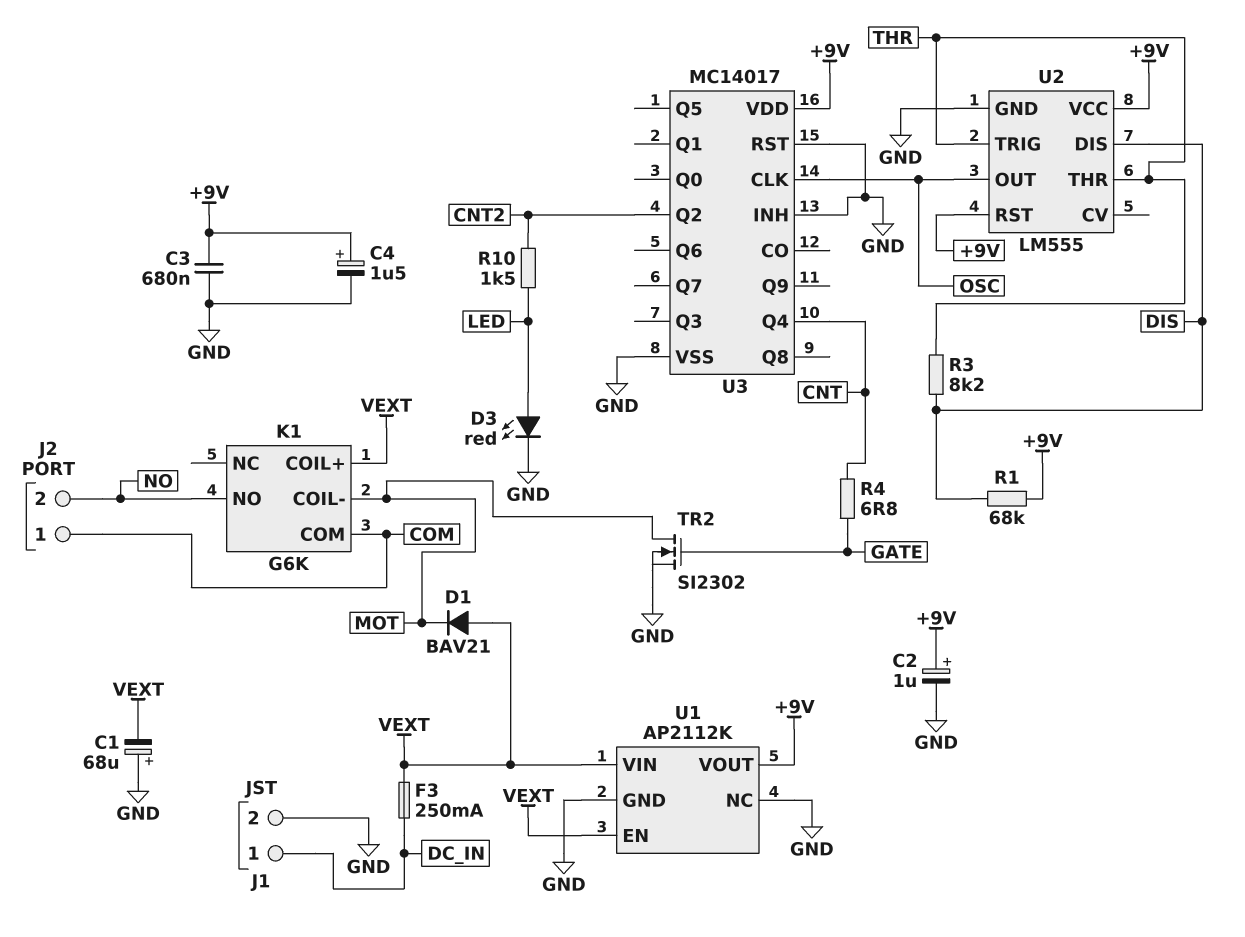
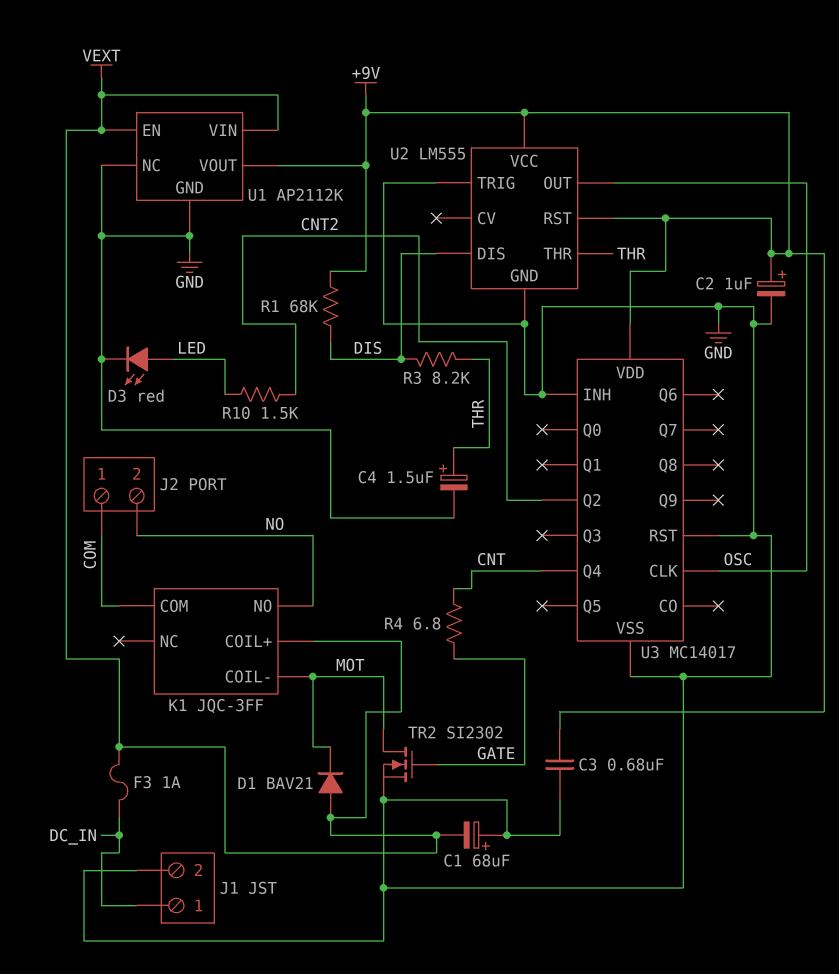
C4: 1.5uF (plus +9V, minus GND) -> 1.5uF (plus THR, minus GND)
F3: 250mA (DC_IN, VEXT) -> 1A (DC_IN, VEXT)
K1: G6K -> JQC-3FF
U2 pin TRIG: THR -> GND

